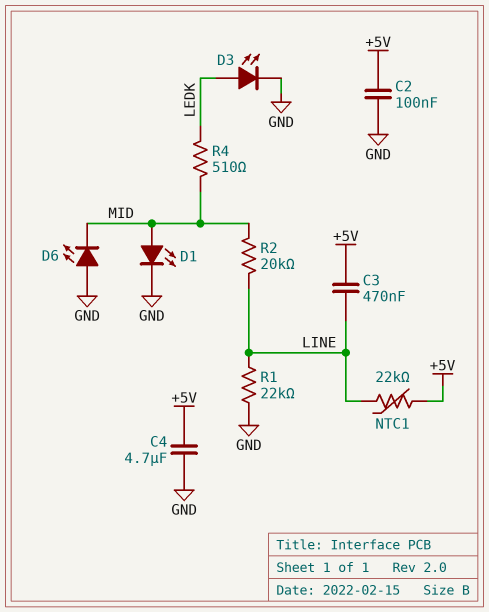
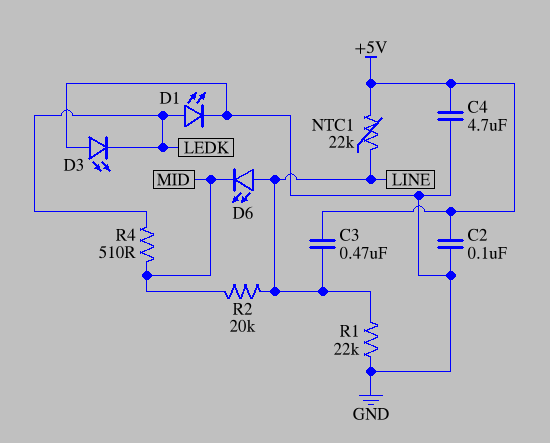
D1: LED (A MID, K GND) -> LED (A LEDK, K GND)
D3: LED (A LEDK, K GND) -> LED (A GND, K LEDK)
D6: LED (A GND, K MID) -> LED (A LINE, K MID)

